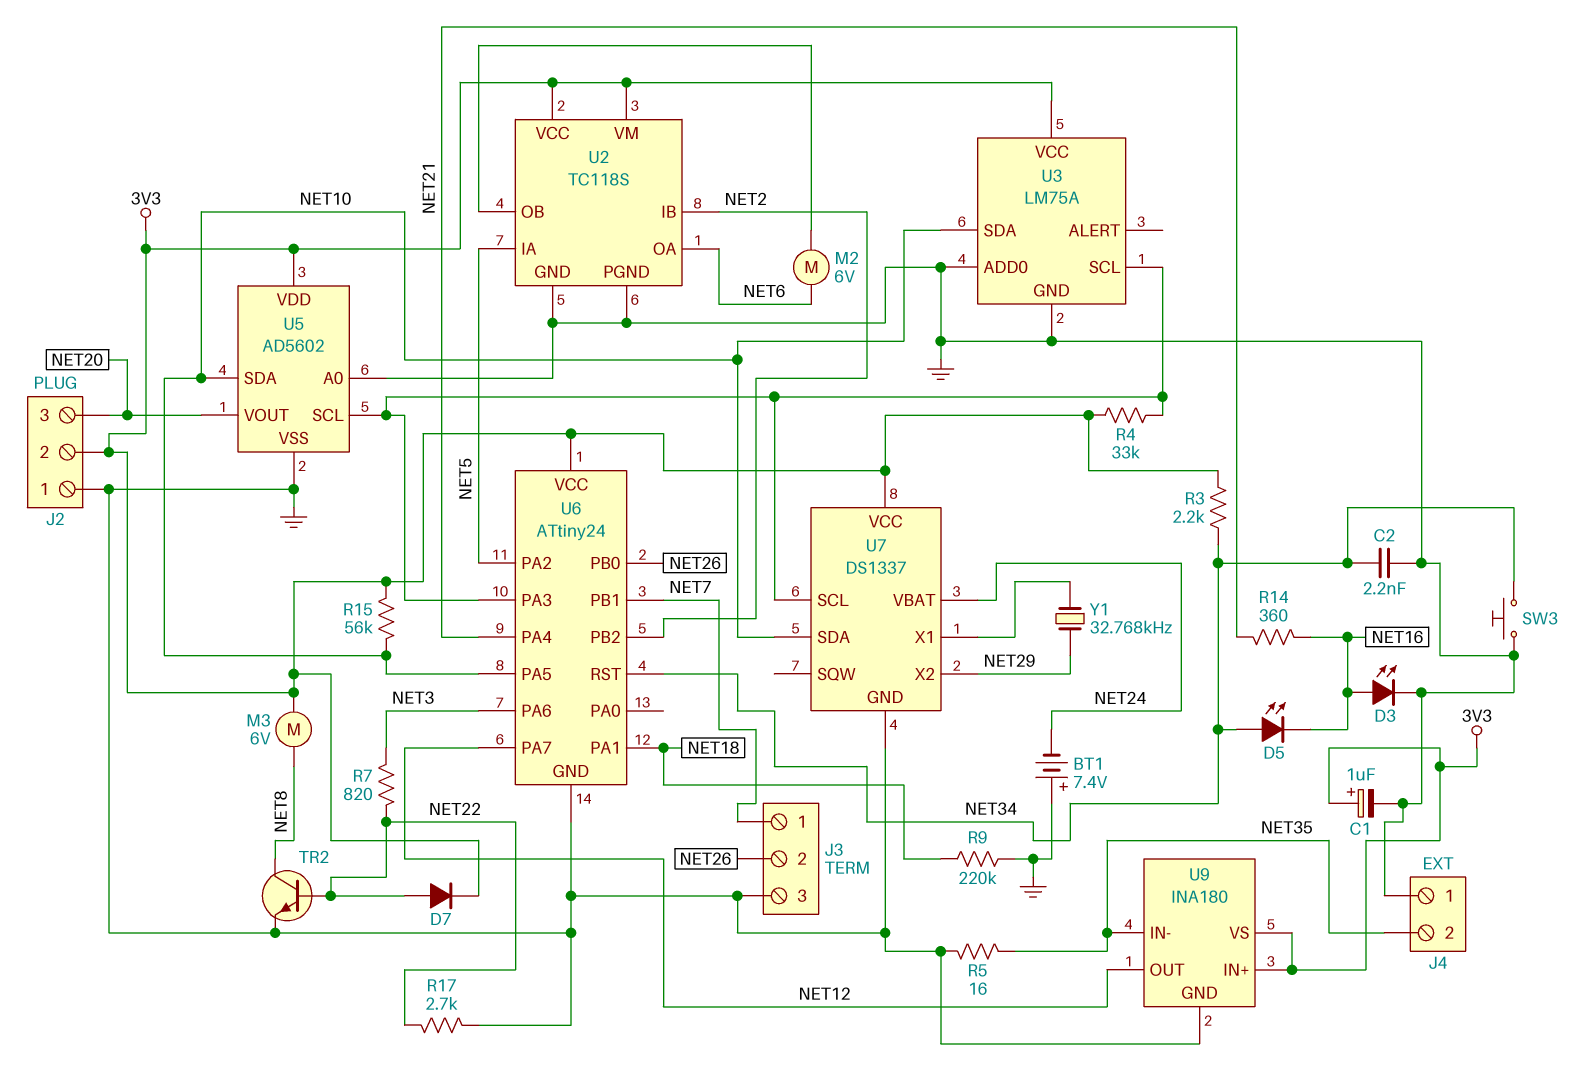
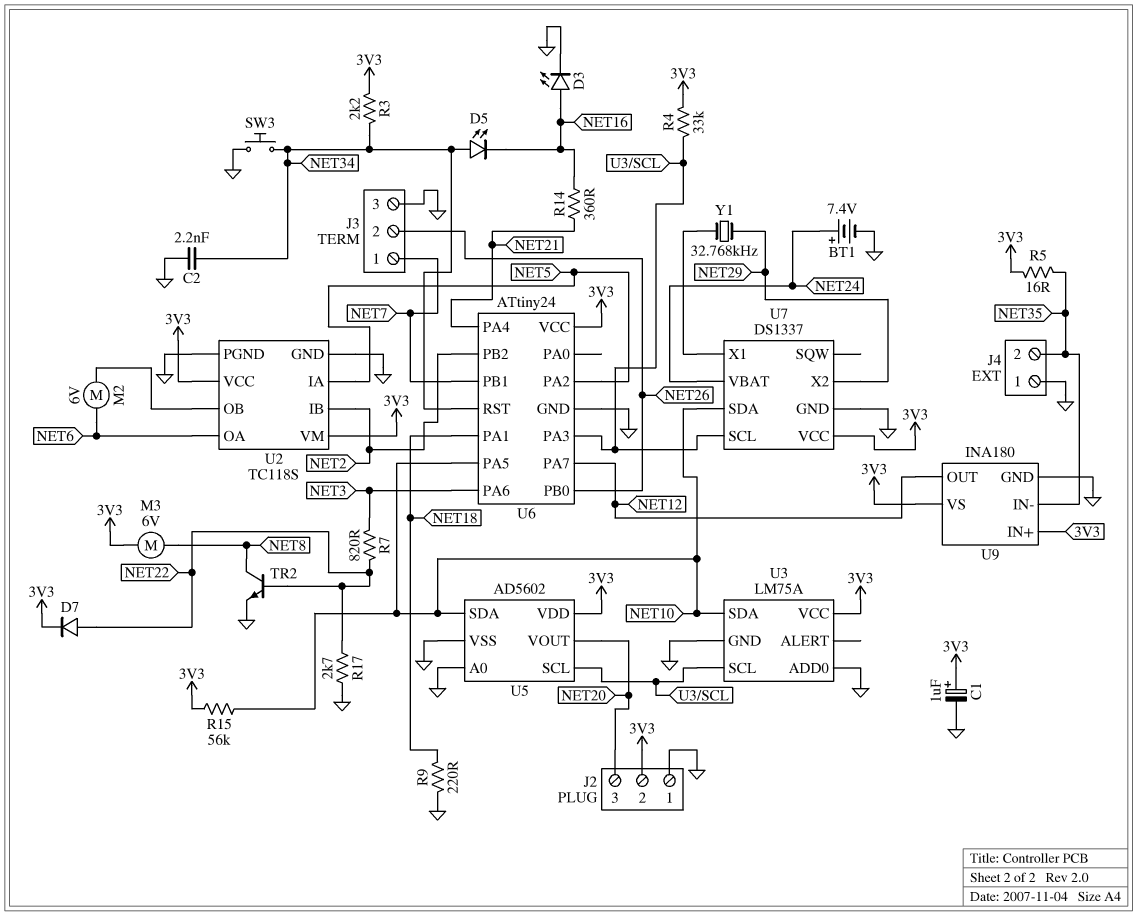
BT1: 7.4V (plus GND, minus NET24) -> 7.4V (plus NET24, minus GND)
R5: 16 (GND, NET35) -> 16 (3V3, NET35)
R9: 220k (GND, NET18) -> 220 (GND, NET18)

